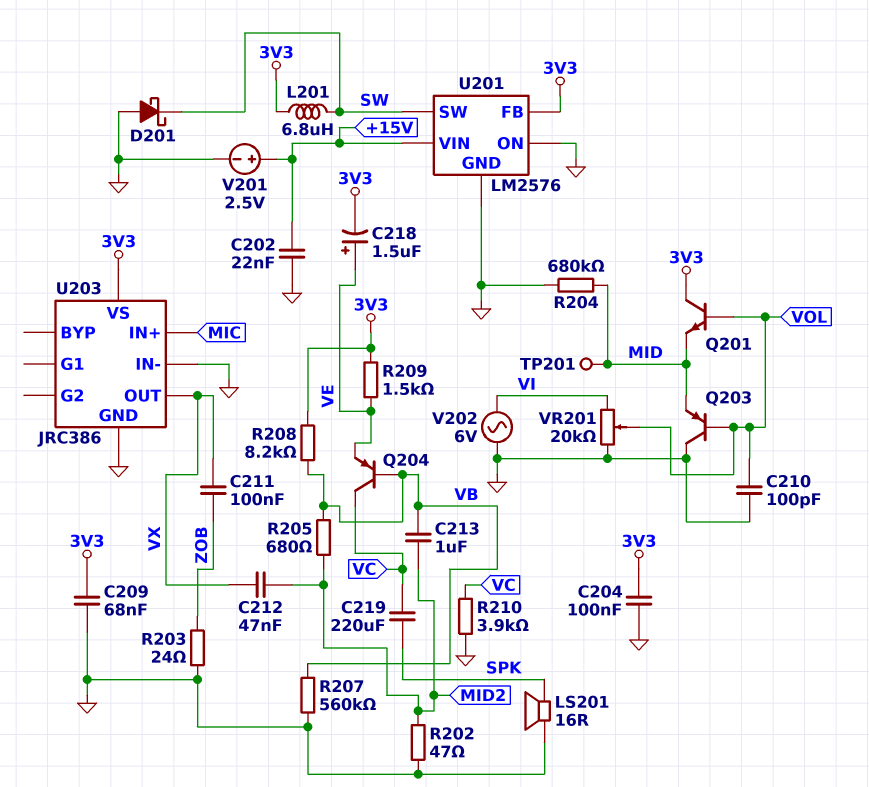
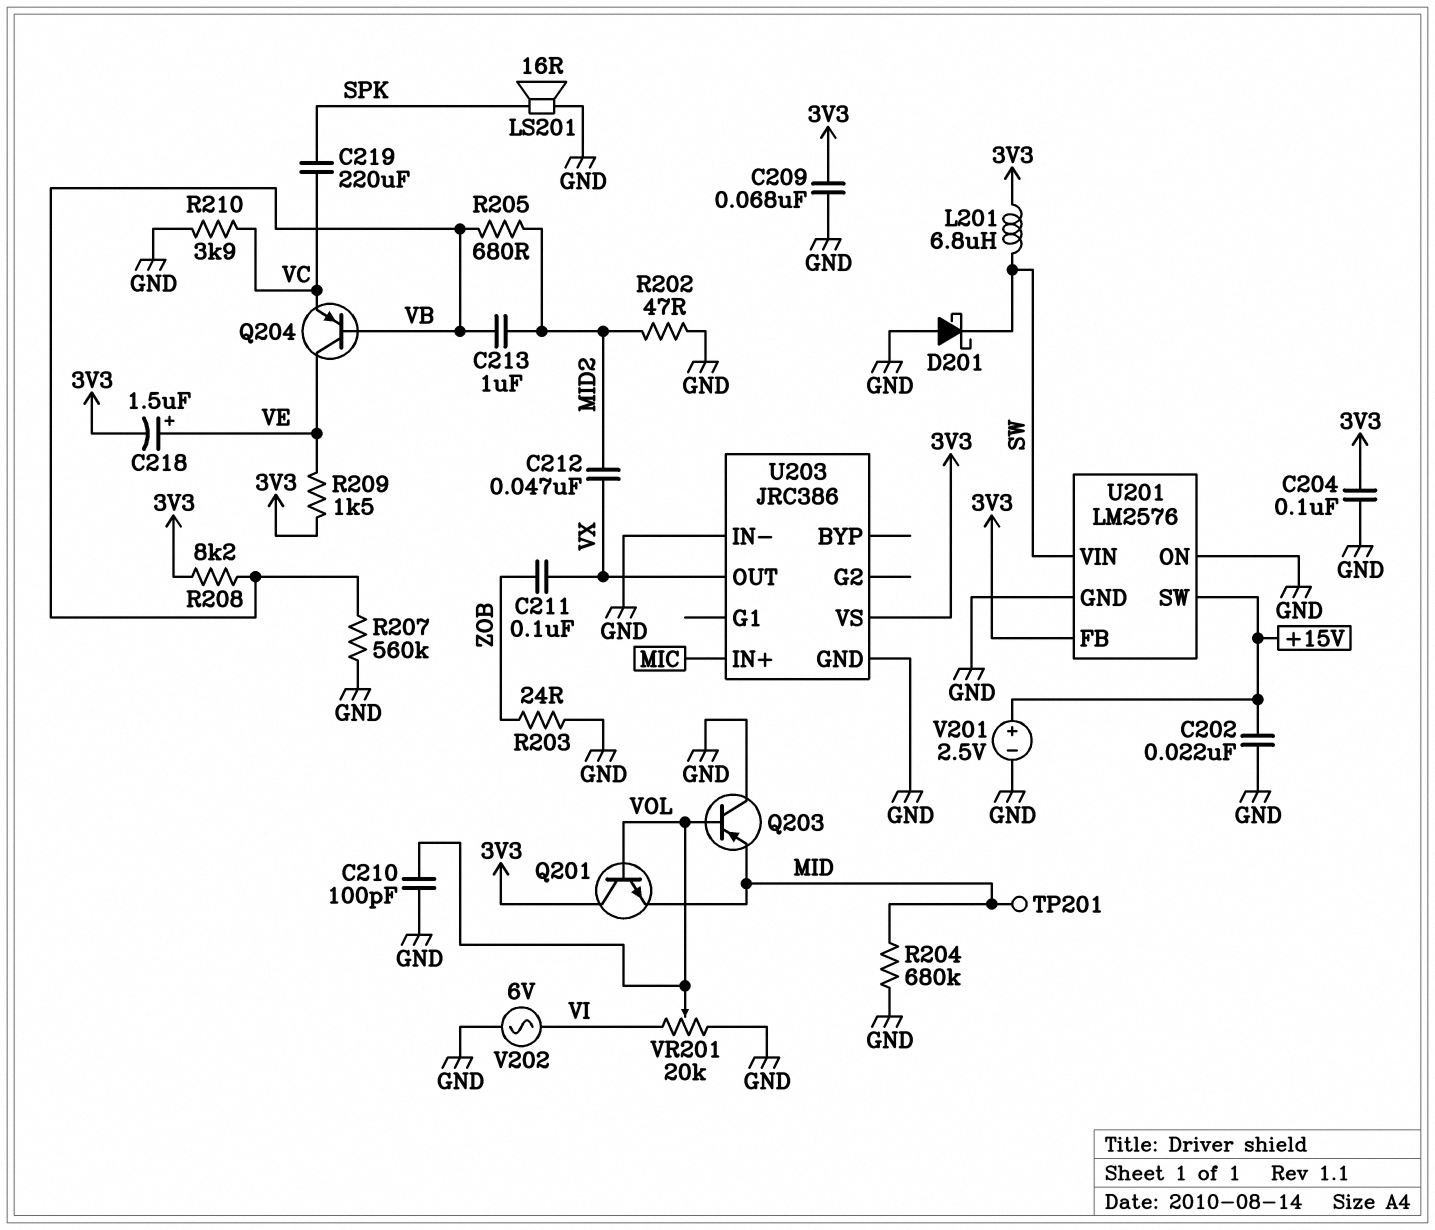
Q204: PNP (B VB, C VC, E VE) -> PNP (B VB, C VE, E VC)
U201 pin SW: SW -> +15V
U201 pin VIN: +15V -> SW

